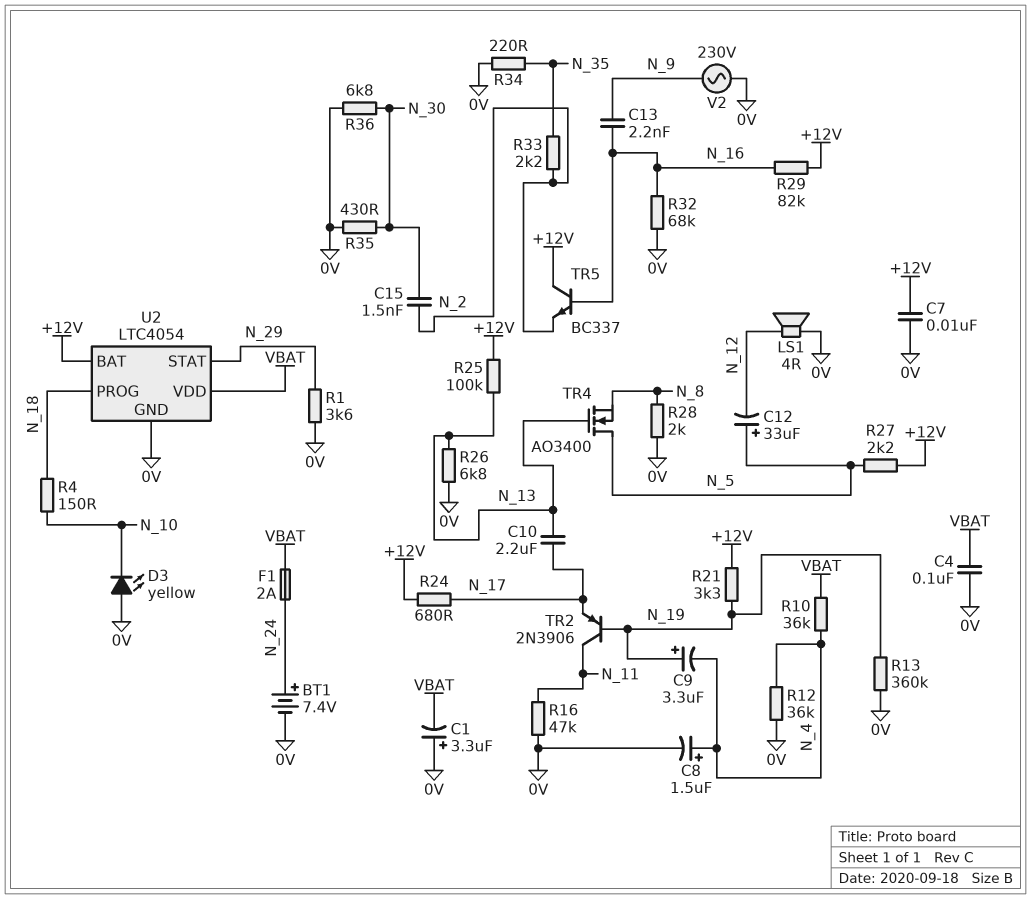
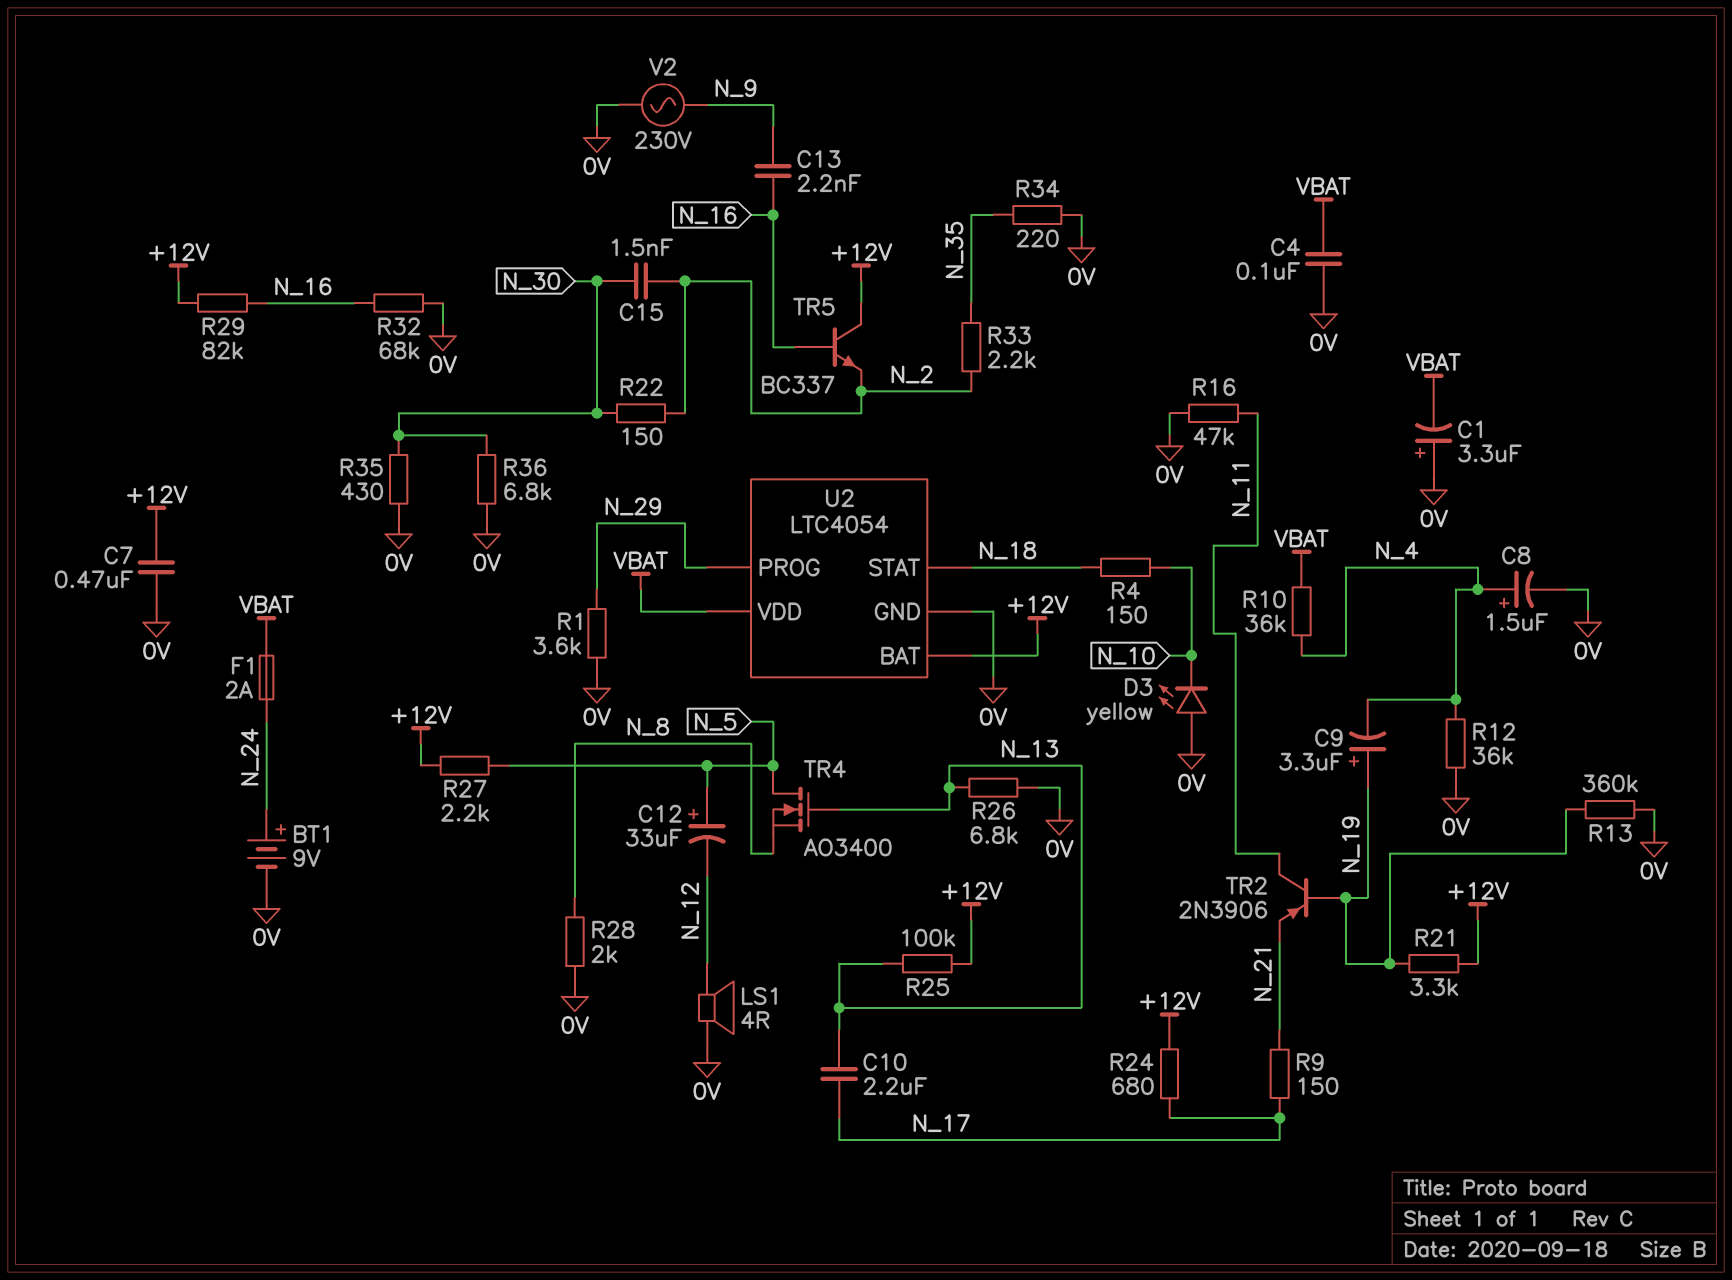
BT1: 7.4V (plus N_24, minus 0V) -> 9V (plus N_24, minus 0V)
C7: 10nF (+12V, 0V) -> 470nF (+12V, 0V)
R9: none -> 150 (N_17, N_21)
R22: none -> 150 (N_2, N_30)
TR2: PNP 2N3906 (B N_19, C N_11, E N_17) -> PNP 2N3906 (B N_19, C N_11, E N_21)
U2 pin PROG: N_18 -> N_29
U2 pin STAT: N_29 -> N_18

